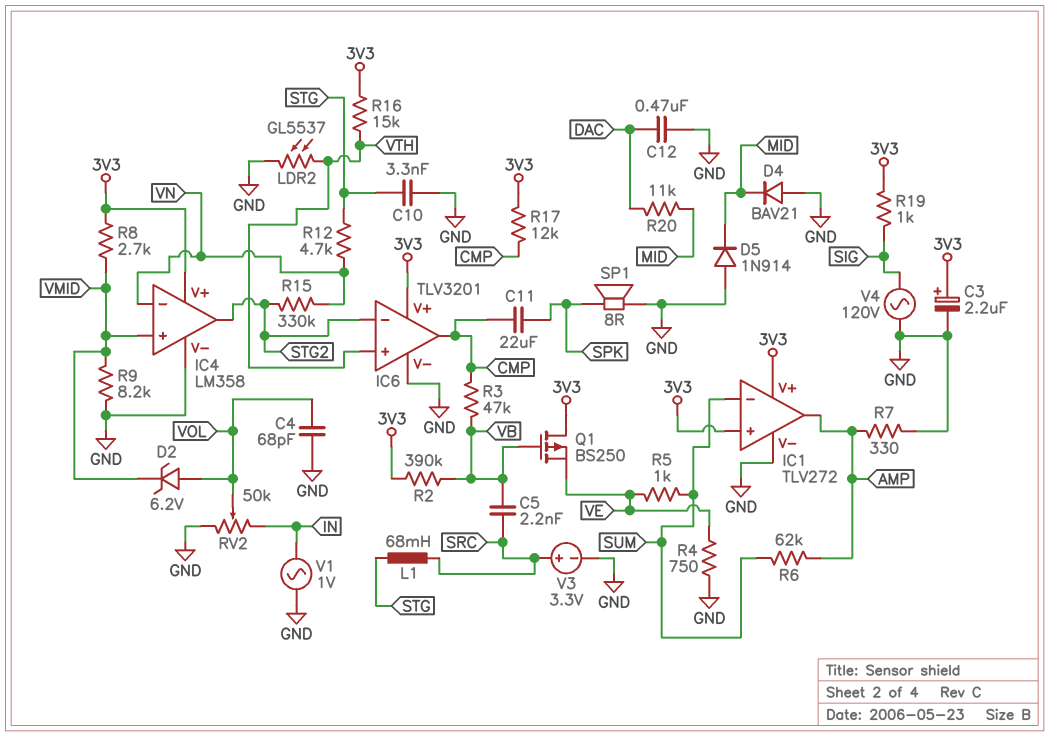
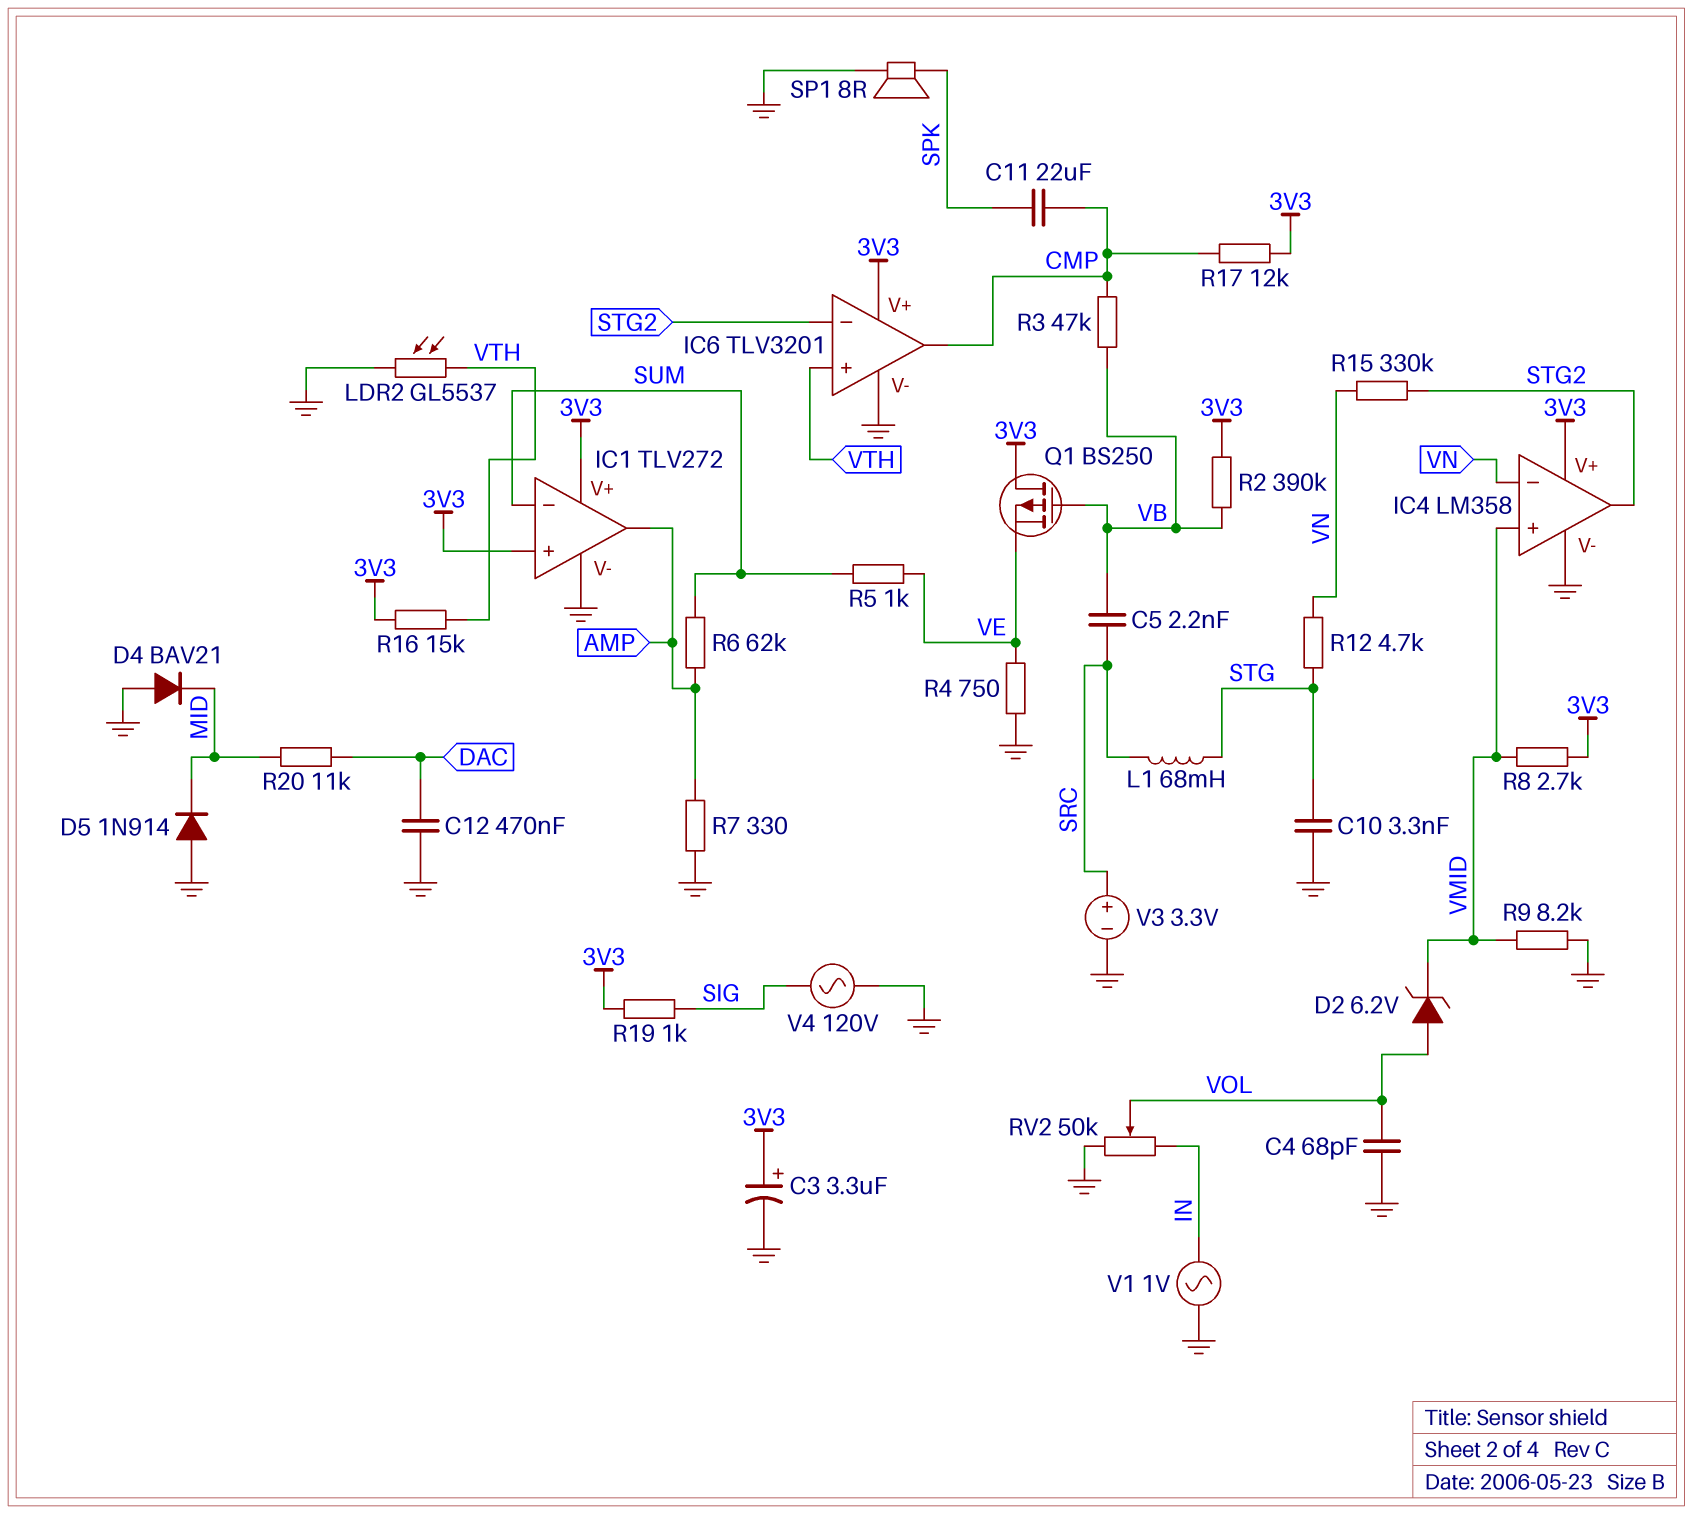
C3: 2.2uF (plus 3V3, minus GND) -> 3.3uF (plus 3V3, minus GND)

